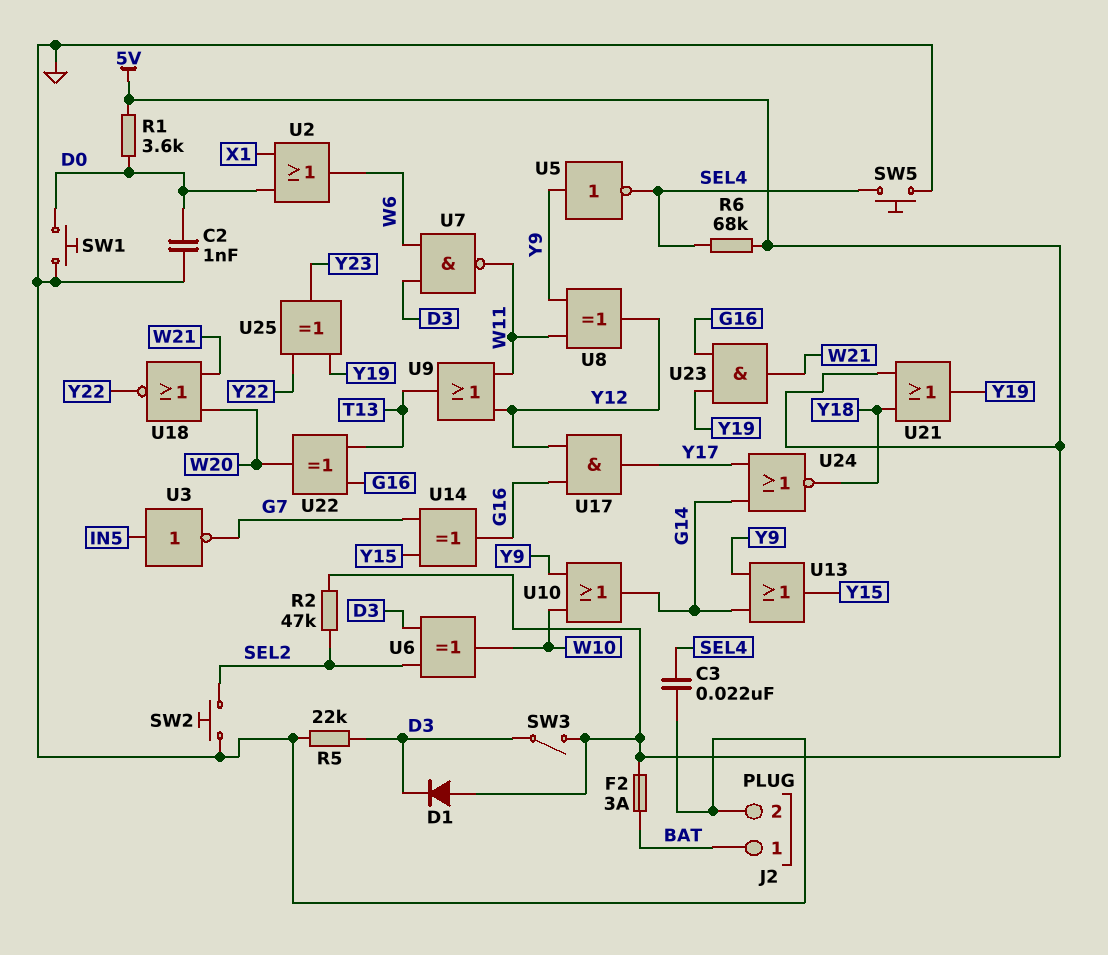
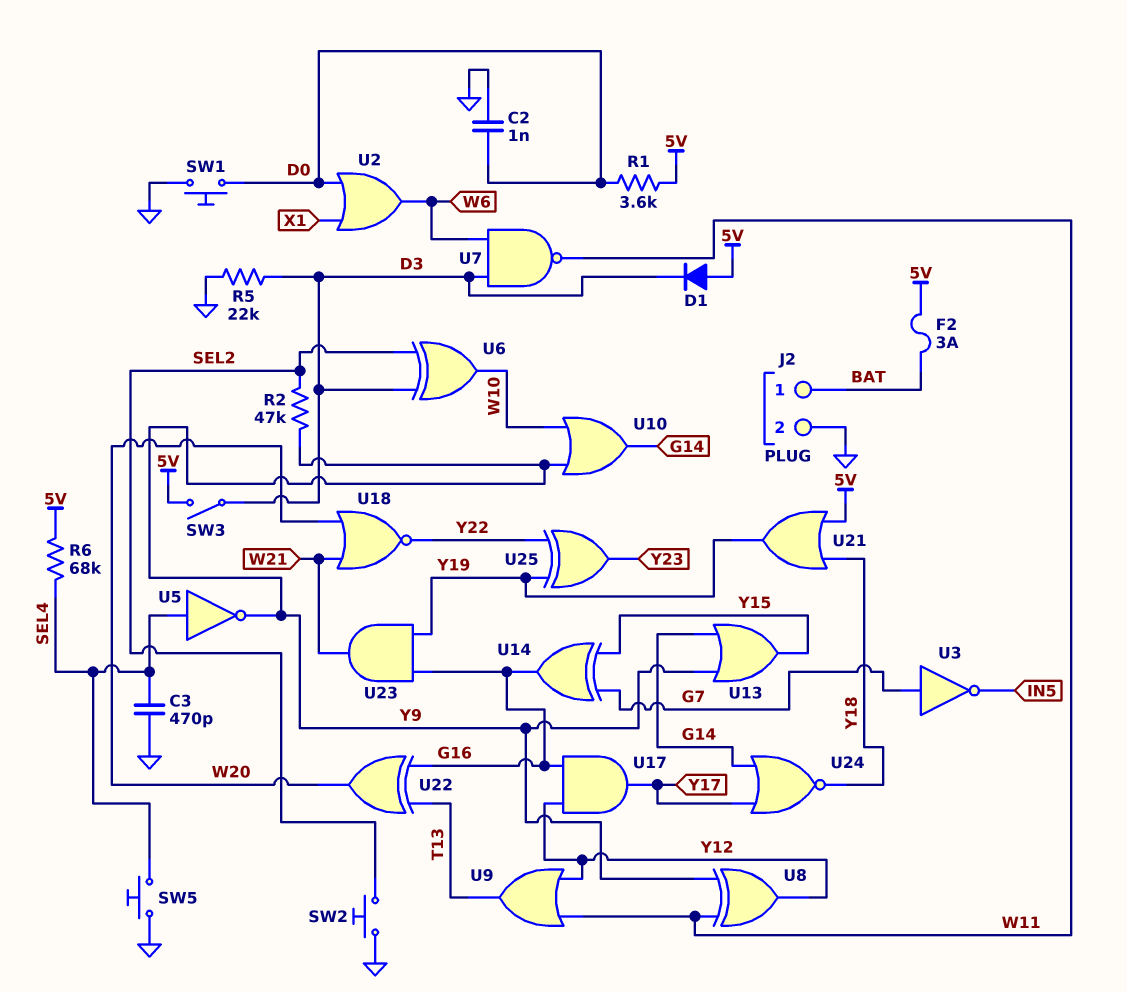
C3: 22nF (GND, SEL4) -> 470pF (GND, SEL4)
R2: 47k (5V, SEL2) -> 47k (SEL2, Y9)
U3: NOT (in IN5, out G7) -> NOT (in G7, out IN5)
U5: NOT (in Y9, out SEL4) -> NOT (in SEL4, out Y9)

